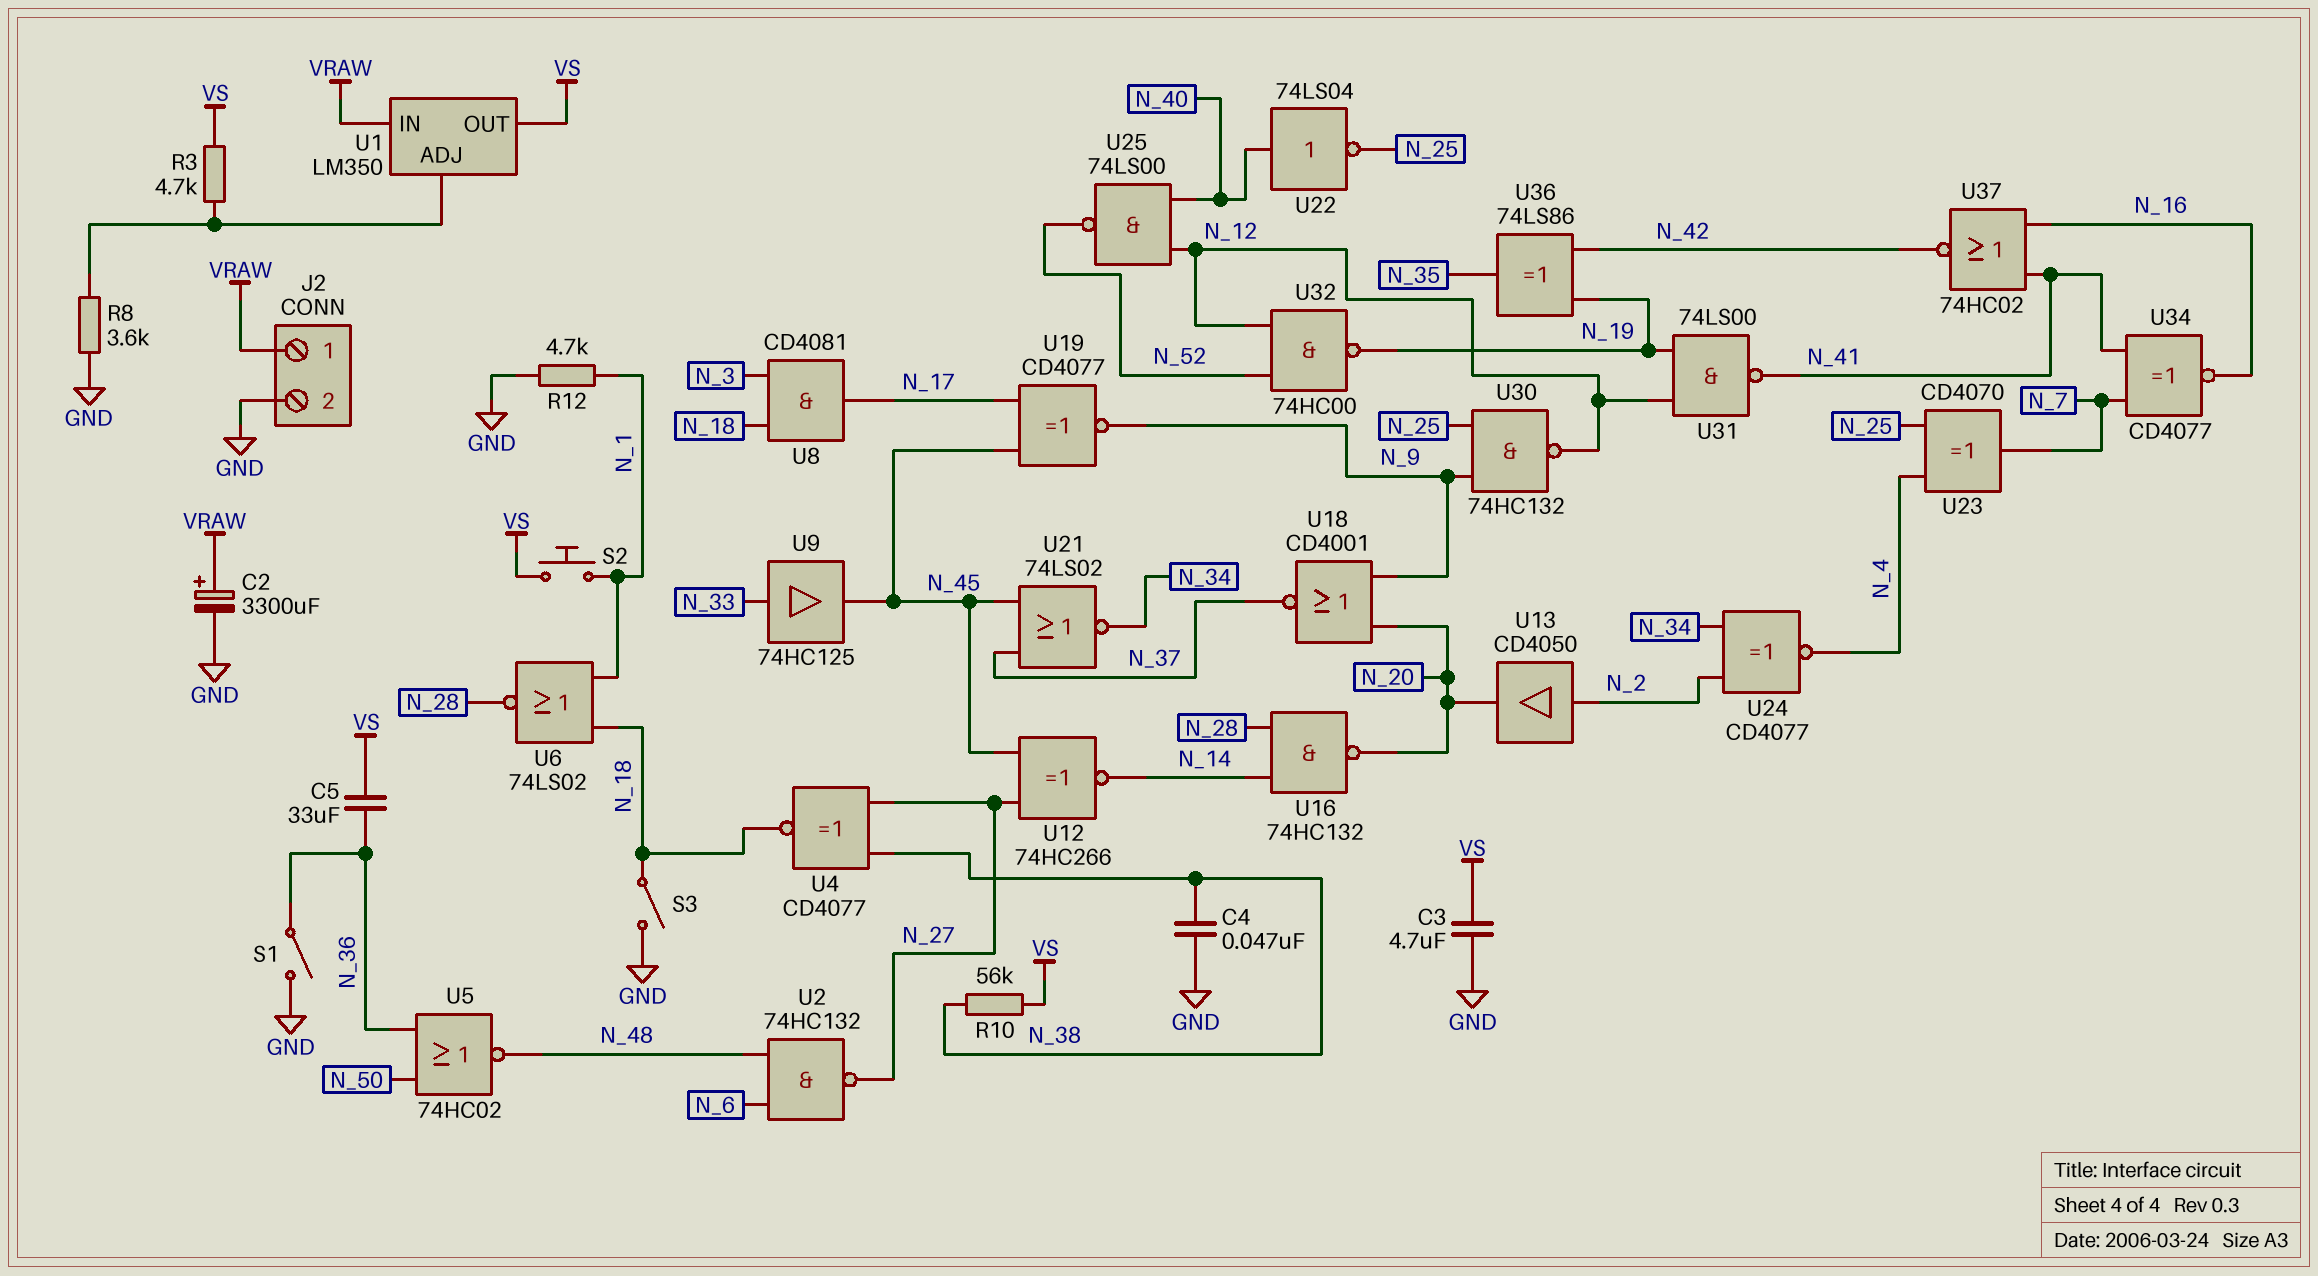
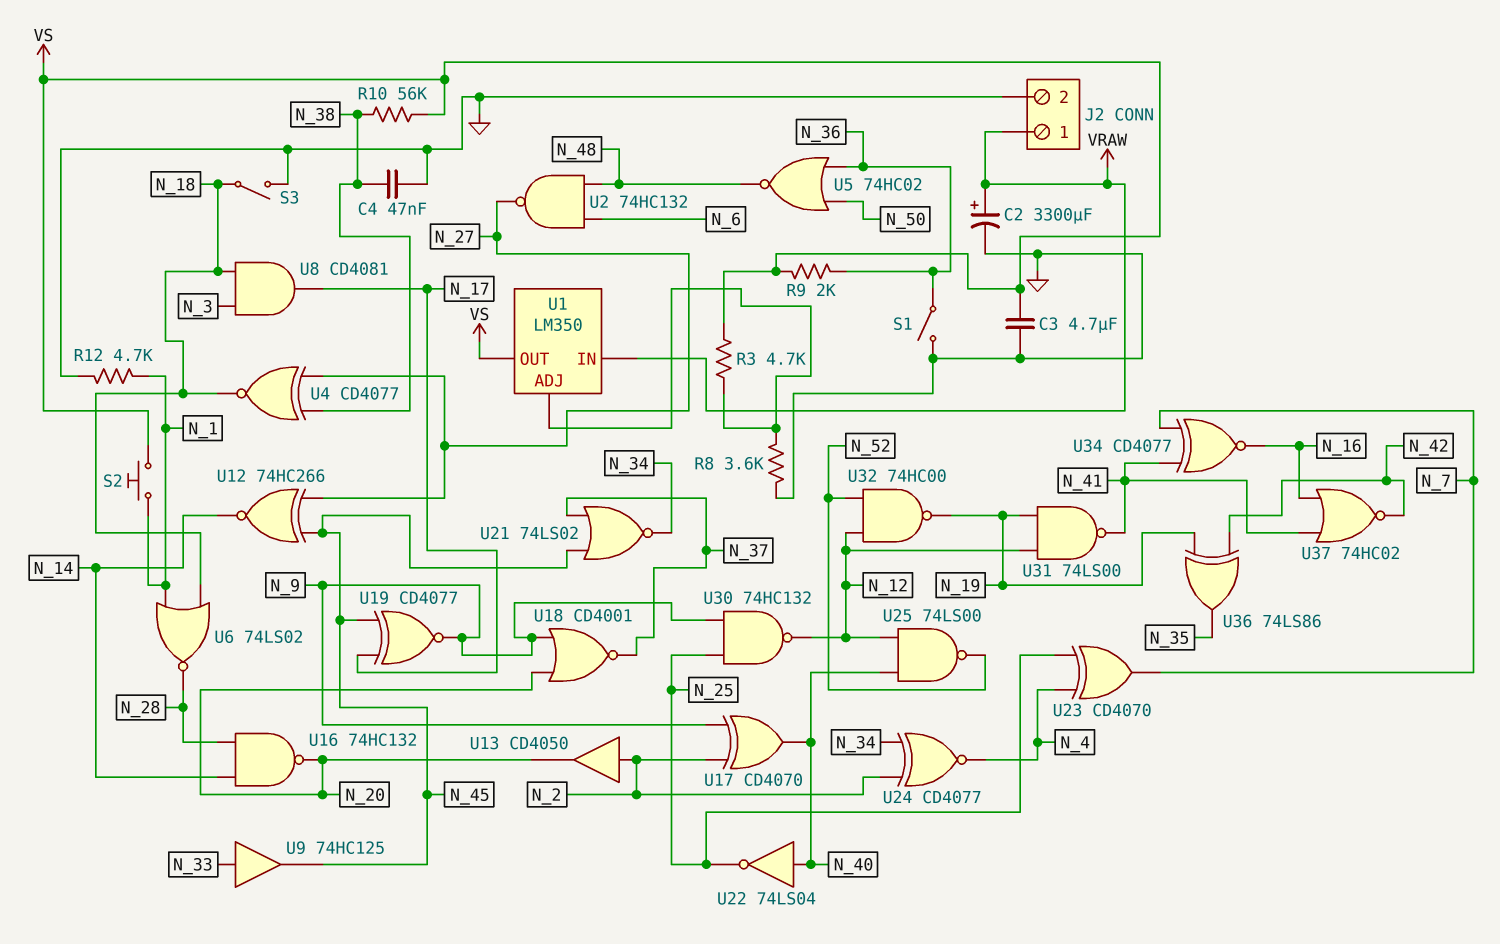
C5: 33uF (N_36, VS) -> none
R9: none -> 2k (N_36, VS)
U17: none -> XOR CD4070 (in N_2, in N_9, out N_40)

